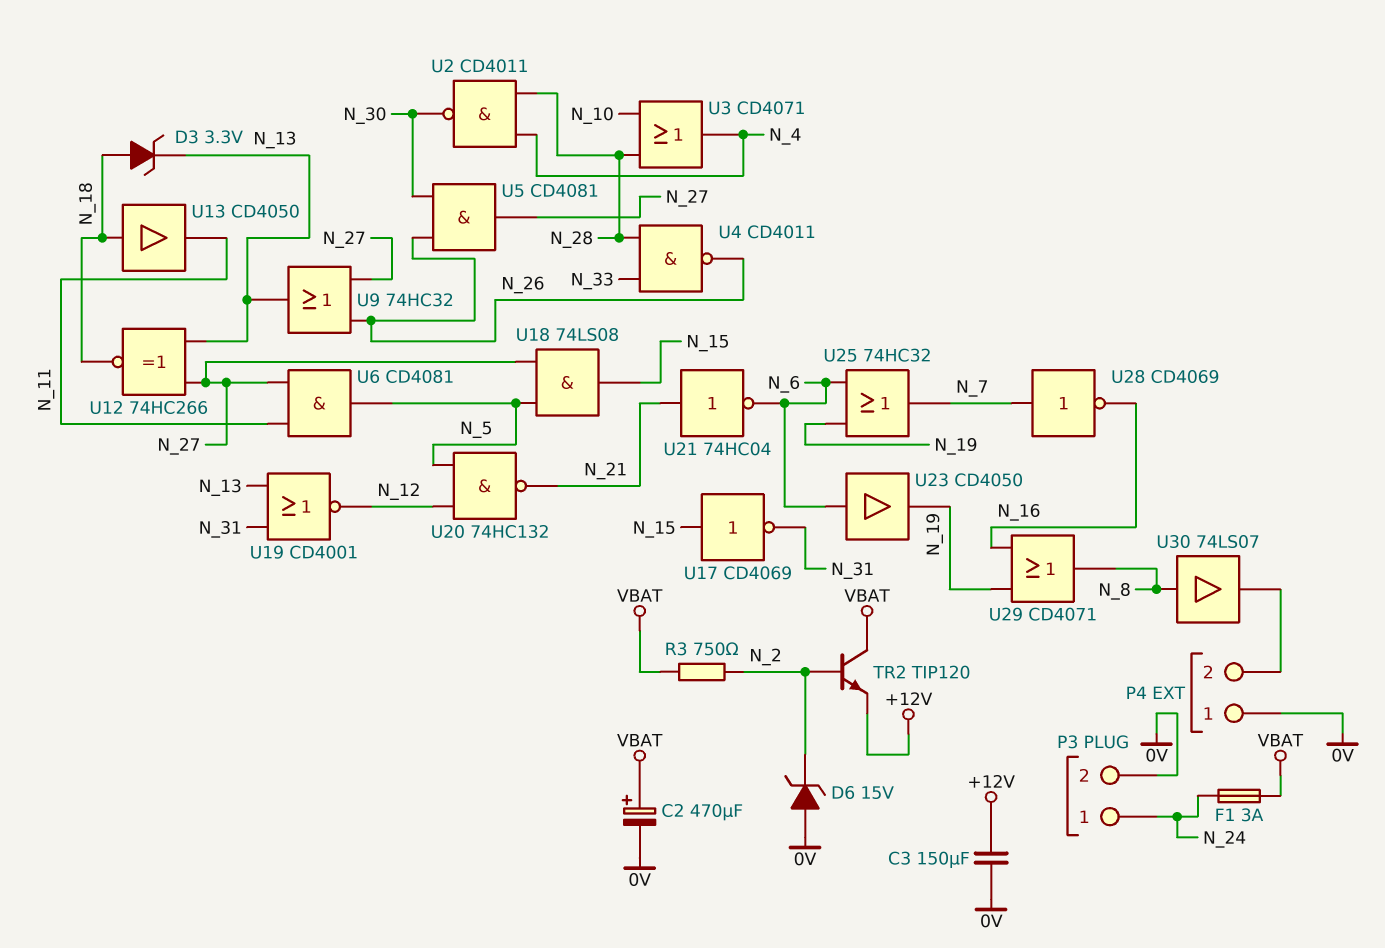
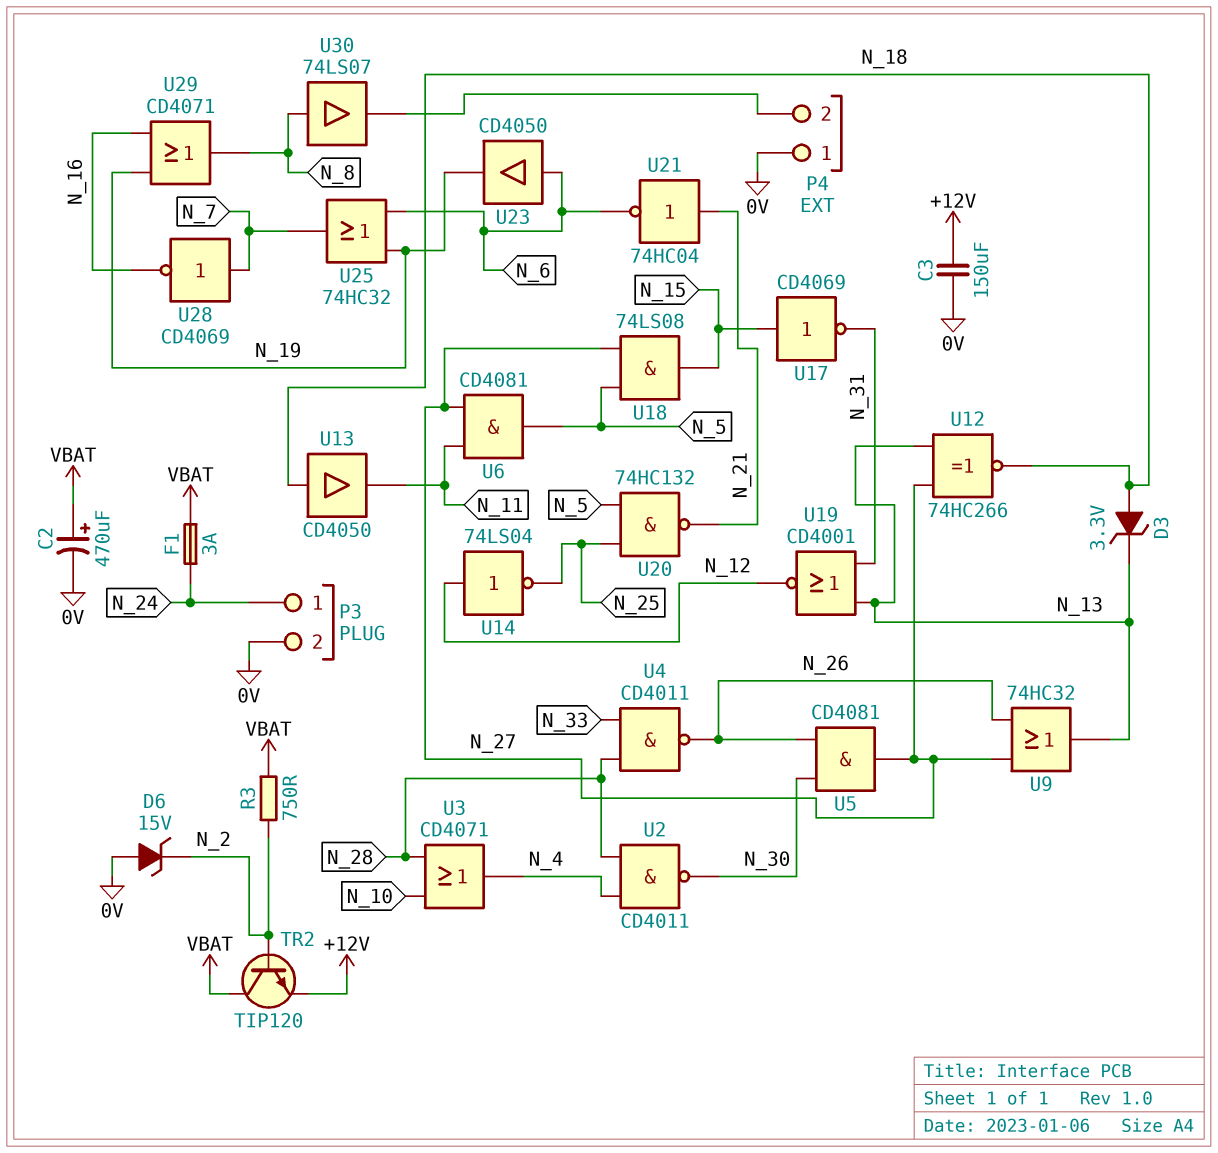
U14: none -> NOT 74LS04 (in N_12, out N_25)
U20: NAND 74HC132 (in N_5, in N_12, out N_21) -> NAND 74HC132 (in N_5, in N_25, out N_21)

